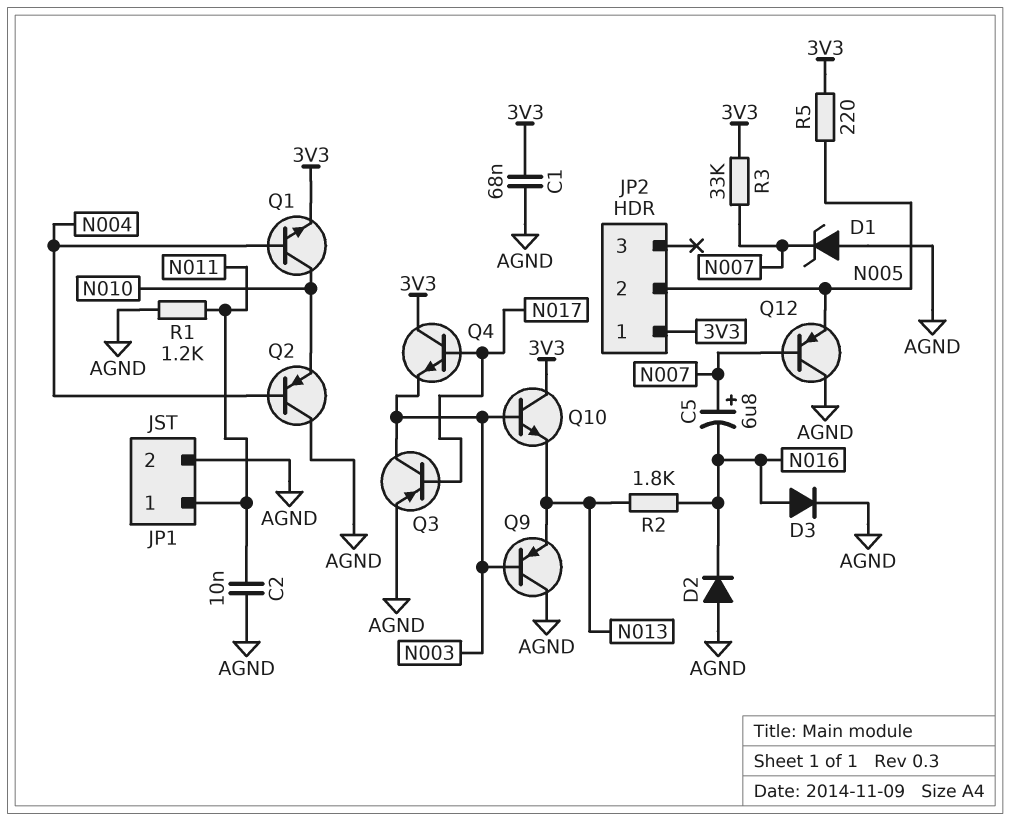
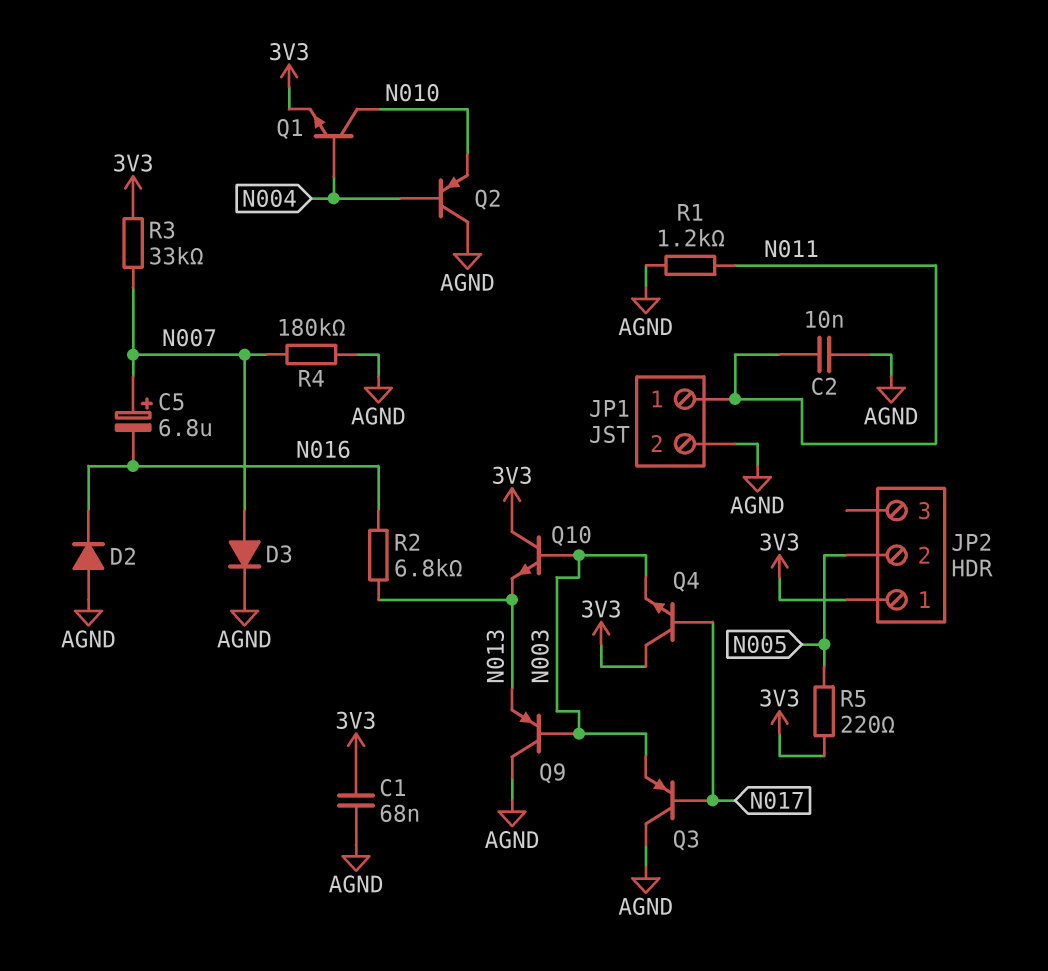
D1: zener (A AGND, K N007) -> none
D3: diode (A N016, K AGND) -> diode (A N007, K AGND)
Q3: PNP (B N017, C N003, E AGND) -> PNP (B N017, C AGND, E N003)
Q12: PNP (B N007, C AGND, E N005) -> none
R2: 1.8k (N013, N016) -> 6.8k (N013, N016)
R4: none -> 180k (AGND, N007)

